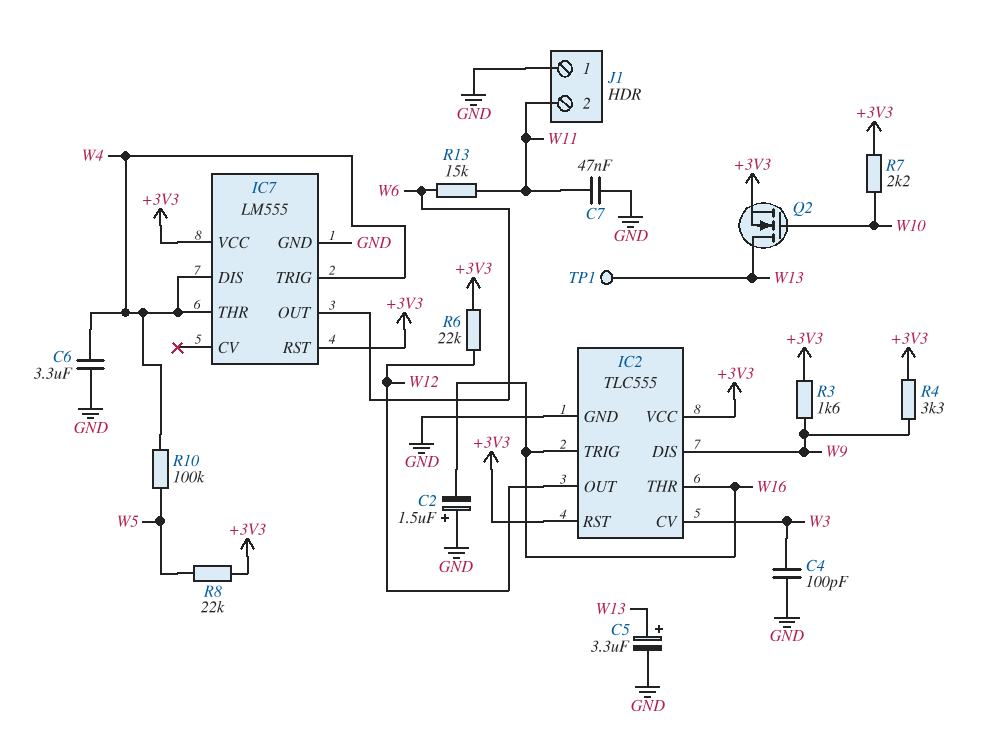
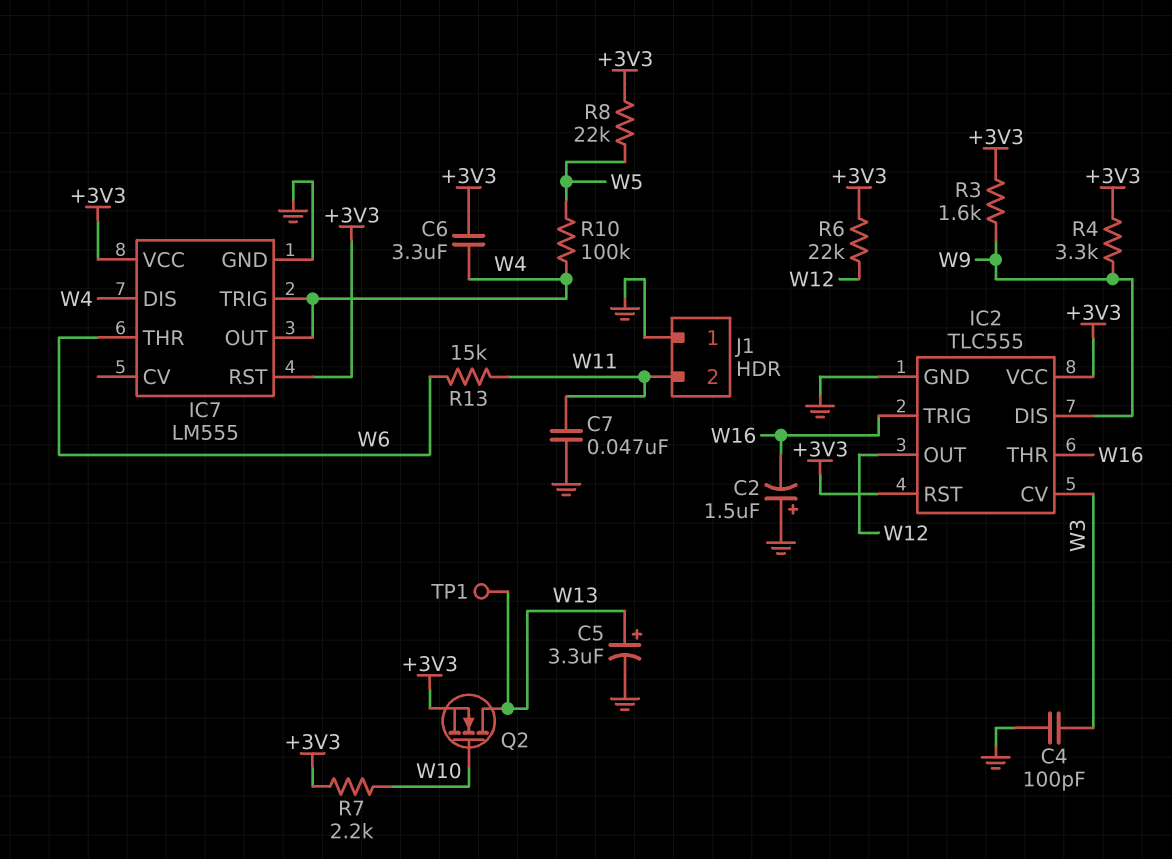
C6: 3.3uF (GND, W4) -> 3.3uF (+3V3, W4)
IC7 pin OUT: W6 -> W4
IC7 pin THR: W4 -> W6

